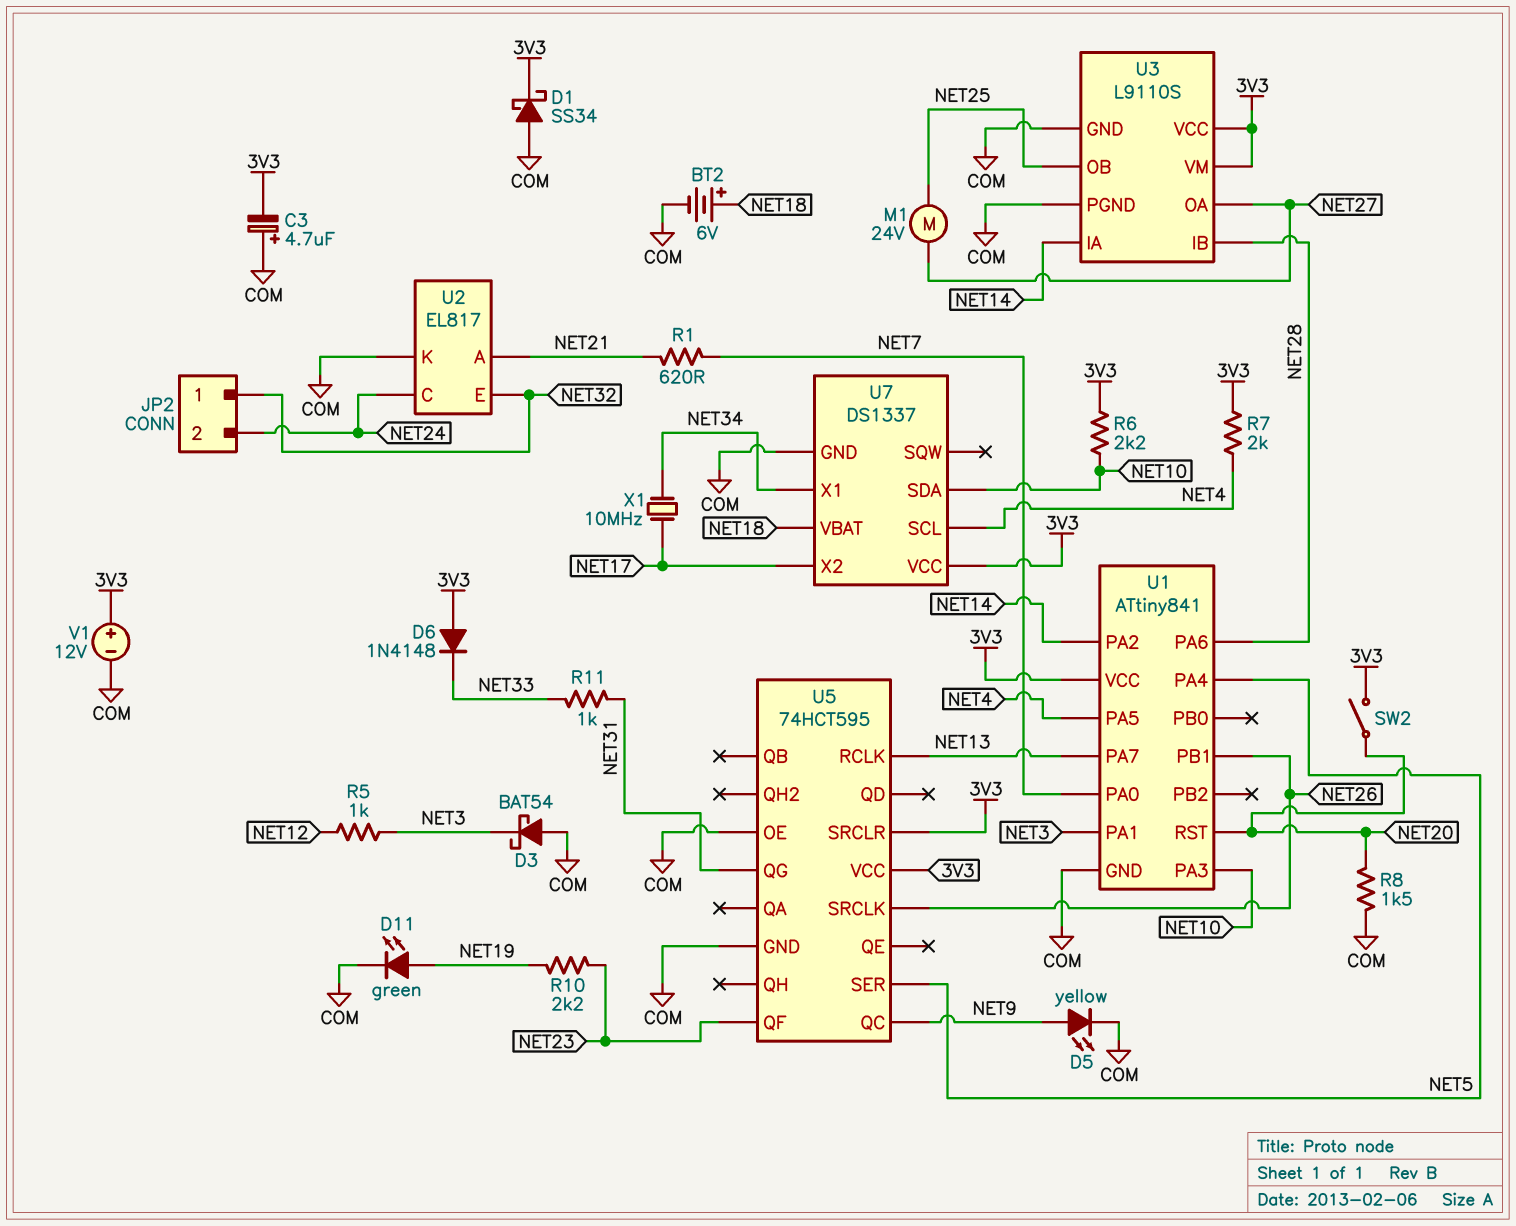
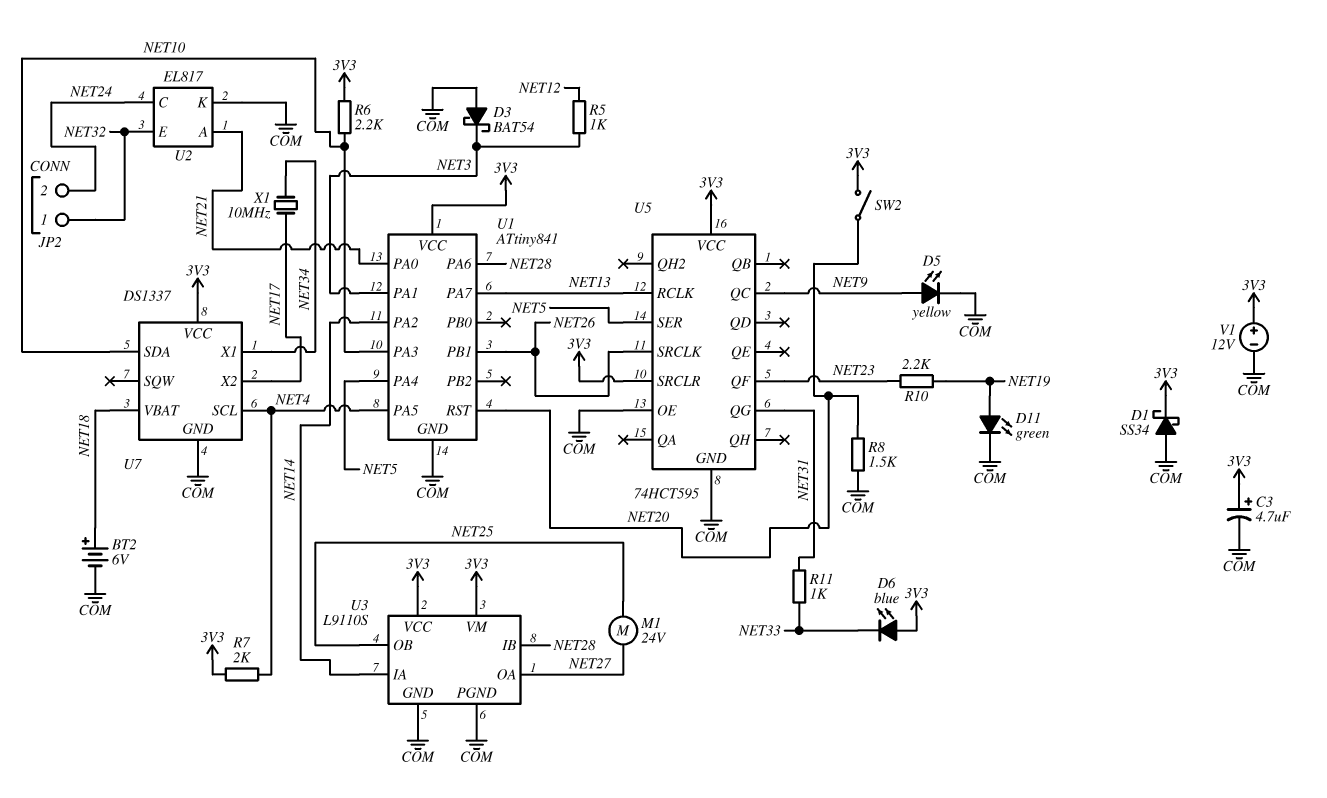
C3: 4.7uF (plus COM, minus 3V3) -> 4.7uF (plus 3V3, minus COM)
D6: diode 1N4148 (A 3V3, K NET33) -> LED blue (A 3V3, K NET33)
R1: 620 (NET7, NET21) -> none
U1 pin PA0: NET7 -> NET21

